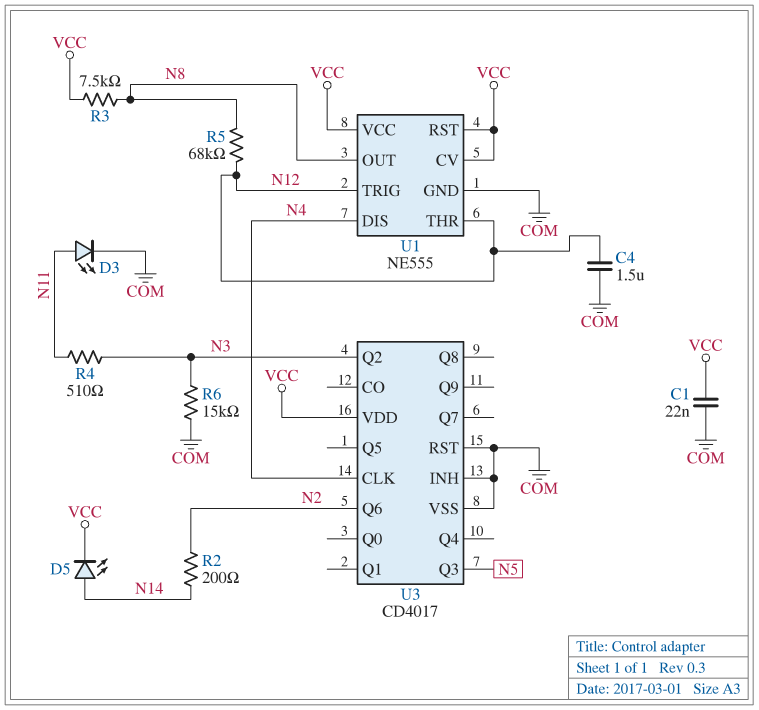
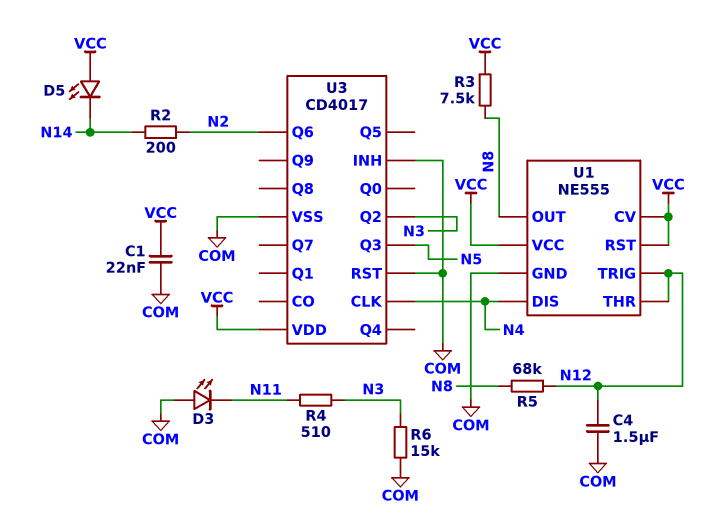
D3: LED (A N11, K COM) -> LED (A COM, K N11)
D5: LED (A N14, K VCC) -> LED (A VCC, K N14)

